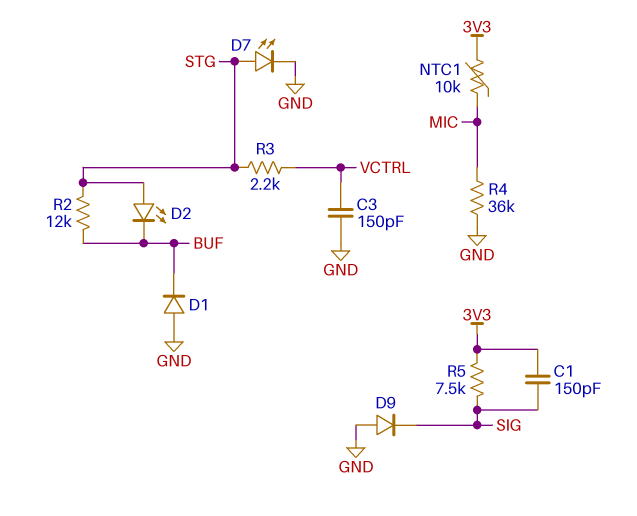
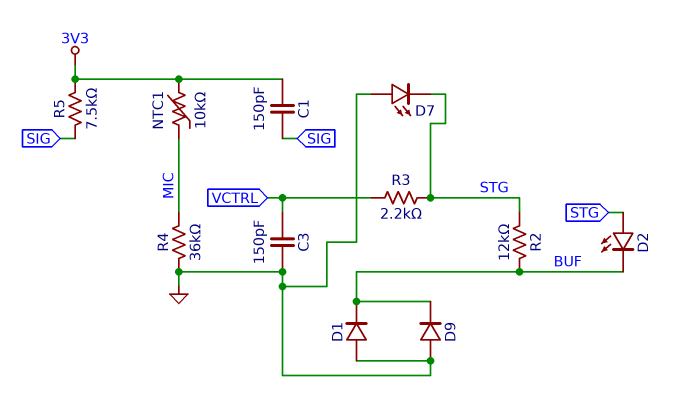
D7: LED (A STG, K GND) -> LED (A GND, K STG)
D9: diode (A GND, K SIG) -> diode (A GND, K BUF)

